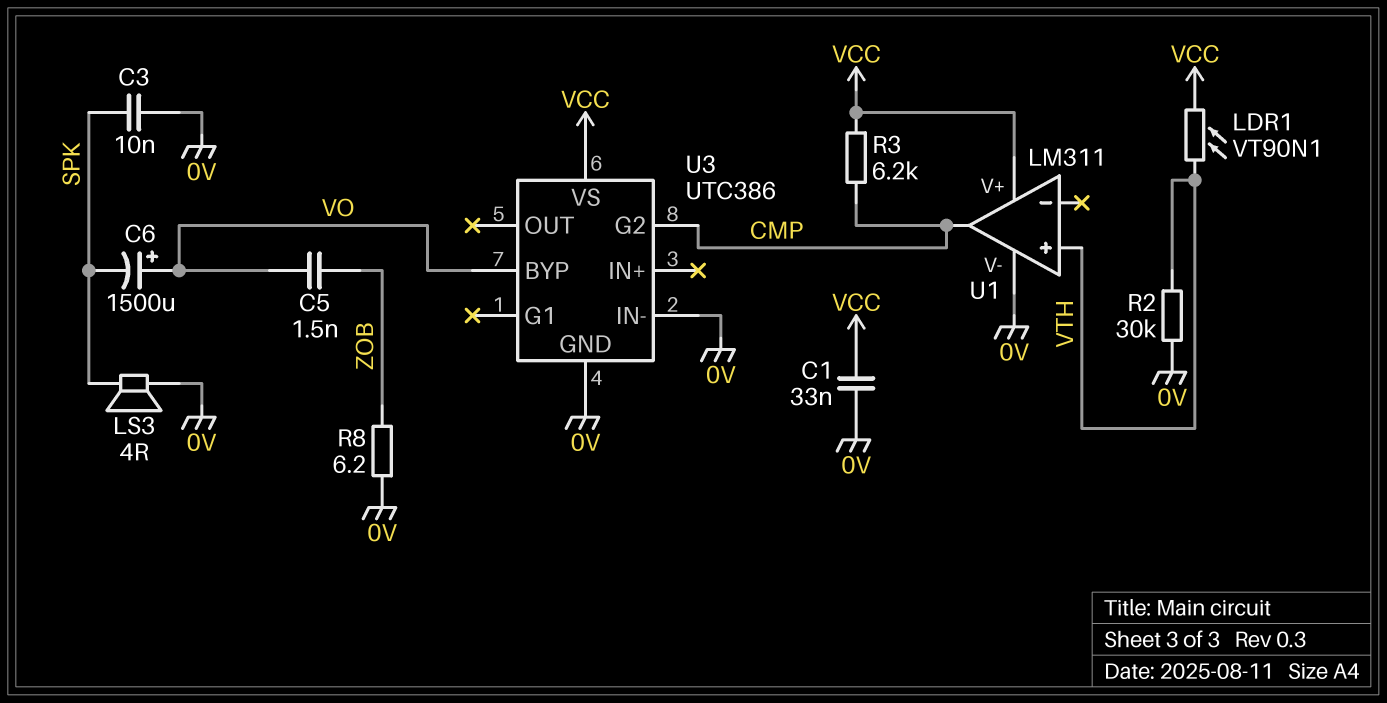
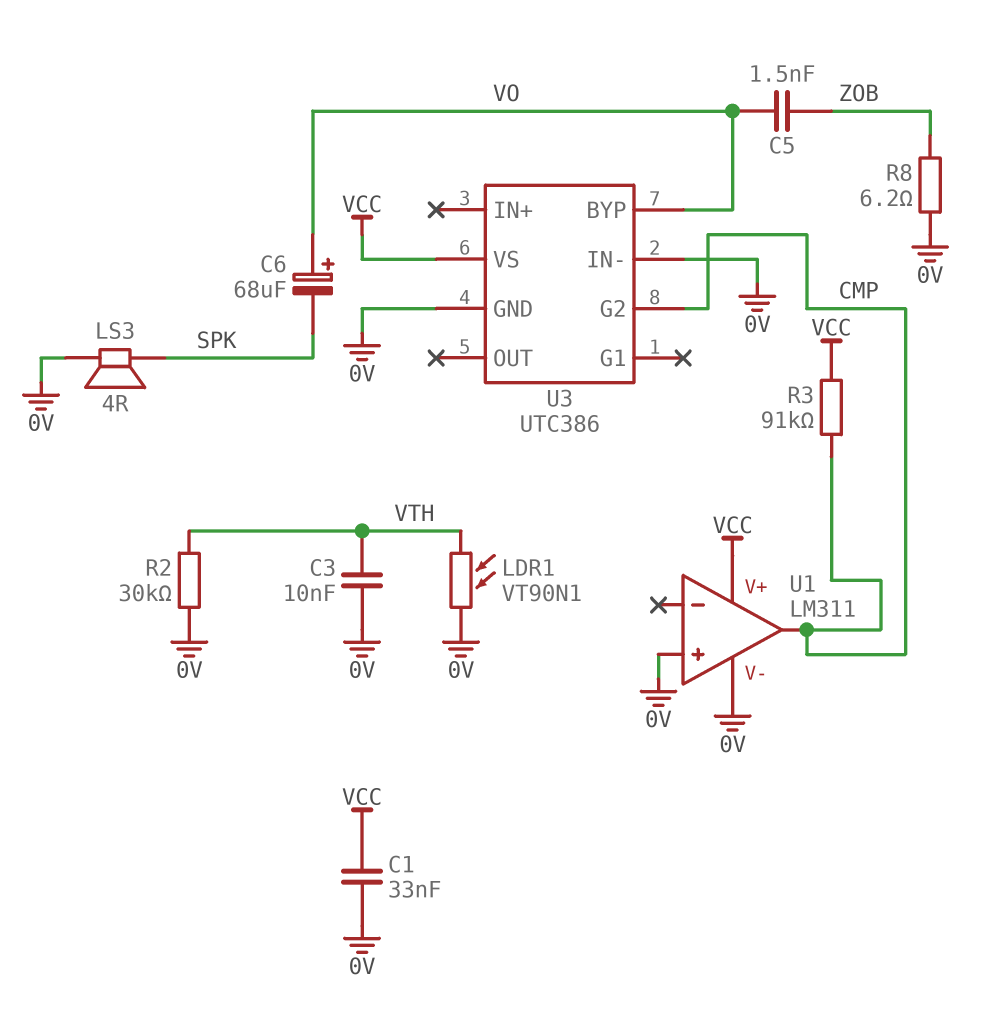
C3: 10nF (0V, SPK) -> 10nF (0V, VTH)
C6: 1500uF (plus VO, minus SPK) -> 68uF (plus VO, minus SPK)
LDR1: VT90N1 (VCC, VTH) -> VT90N1 (0V, VTH)
R3: 6.2k (CMP, VCC) -> 91k (CMP, VCC)
U1 pin in+: VTH -> 0V

